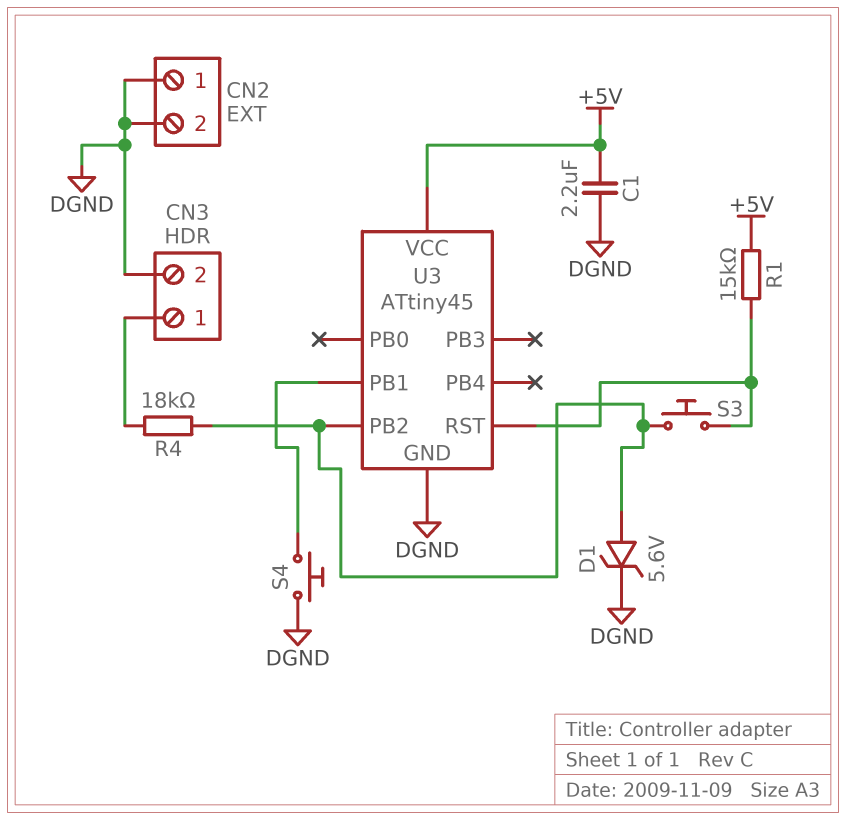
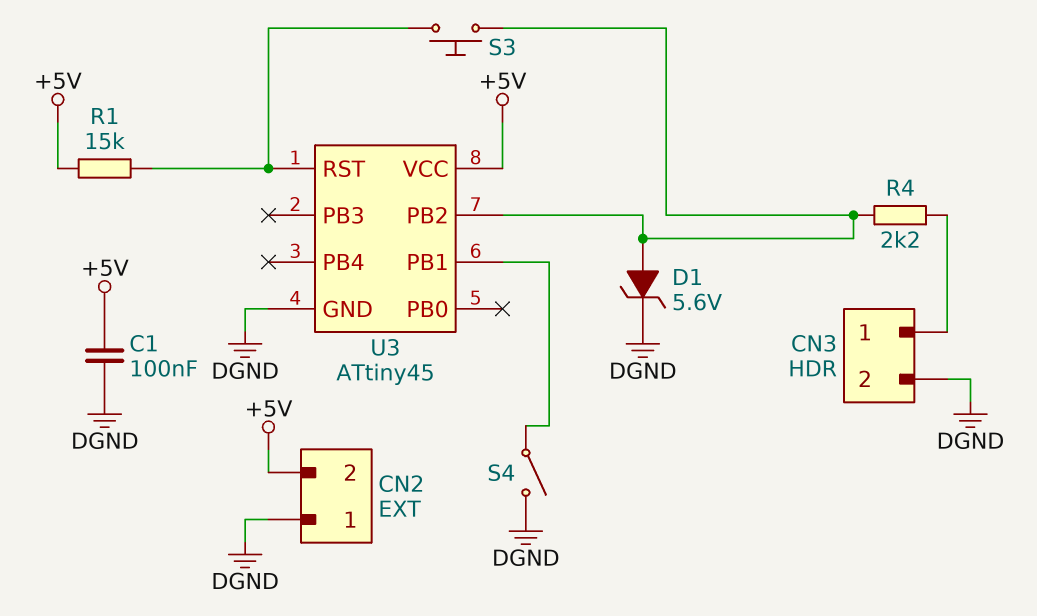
C1: 2.2uF (+5V, DGND) -> 100nF (+5V, DGND)
CN2 pin 2: DGND -> +5V
R4: 18k (CN3/1, U3/PB2) -> 2.2k (CN3/1, U3/PB2)
S4: button (DGND, U3/PB1) -> switch (DGND, U3/PB1)

